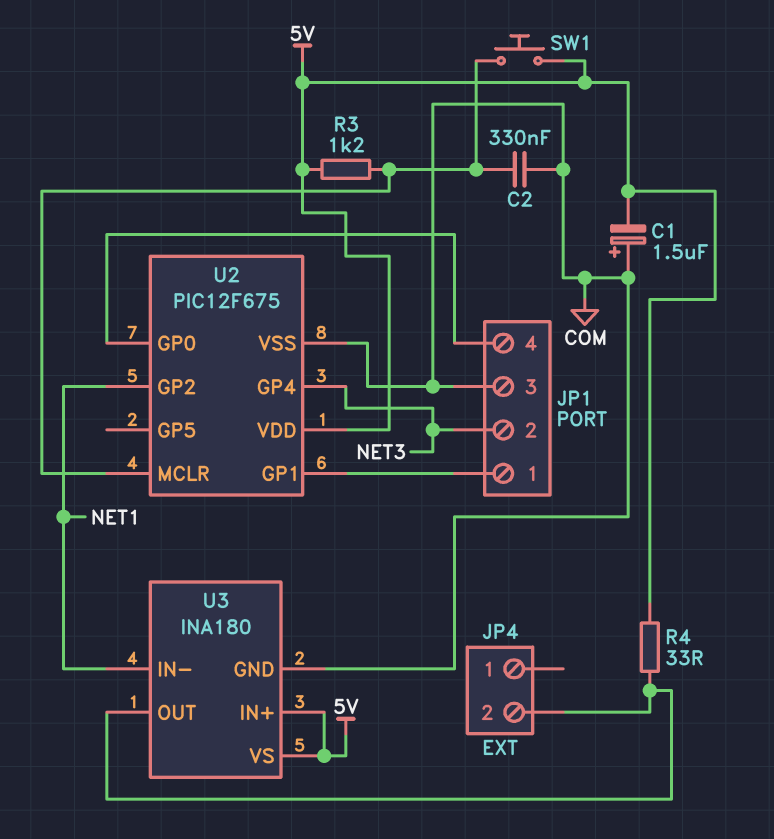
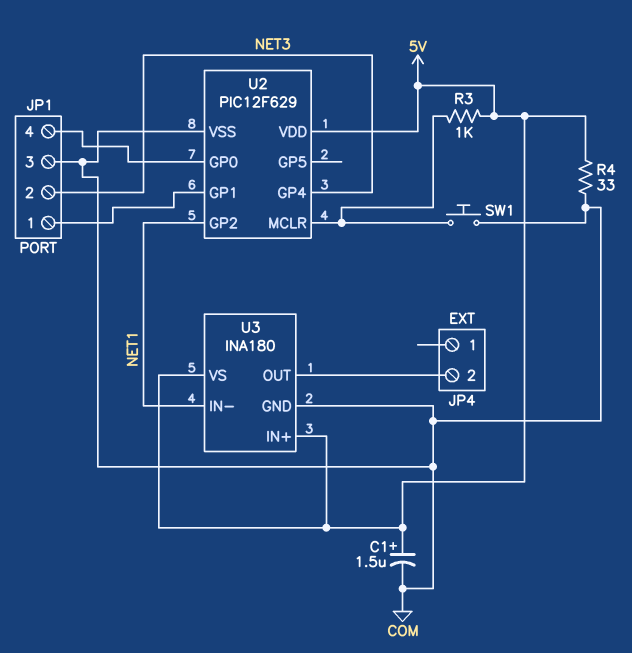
C1: 1.5uF (plus COM, minus 5V) -> 1.5uF (plus 5V, minus COM)
C2: 330nF (COM, U2/MCLR) -> none
R3: 1.2k (5V, U2/MCLR) -> 1k (5V, U2/MCLR)
R4: 33 (5V, JP4/2) -> 33 (5V, COM)
SW1: button (5V, U2/MCLR) -> button (COM, U2/MCLR)
U2: PIC12F675 -> PIC12F629

